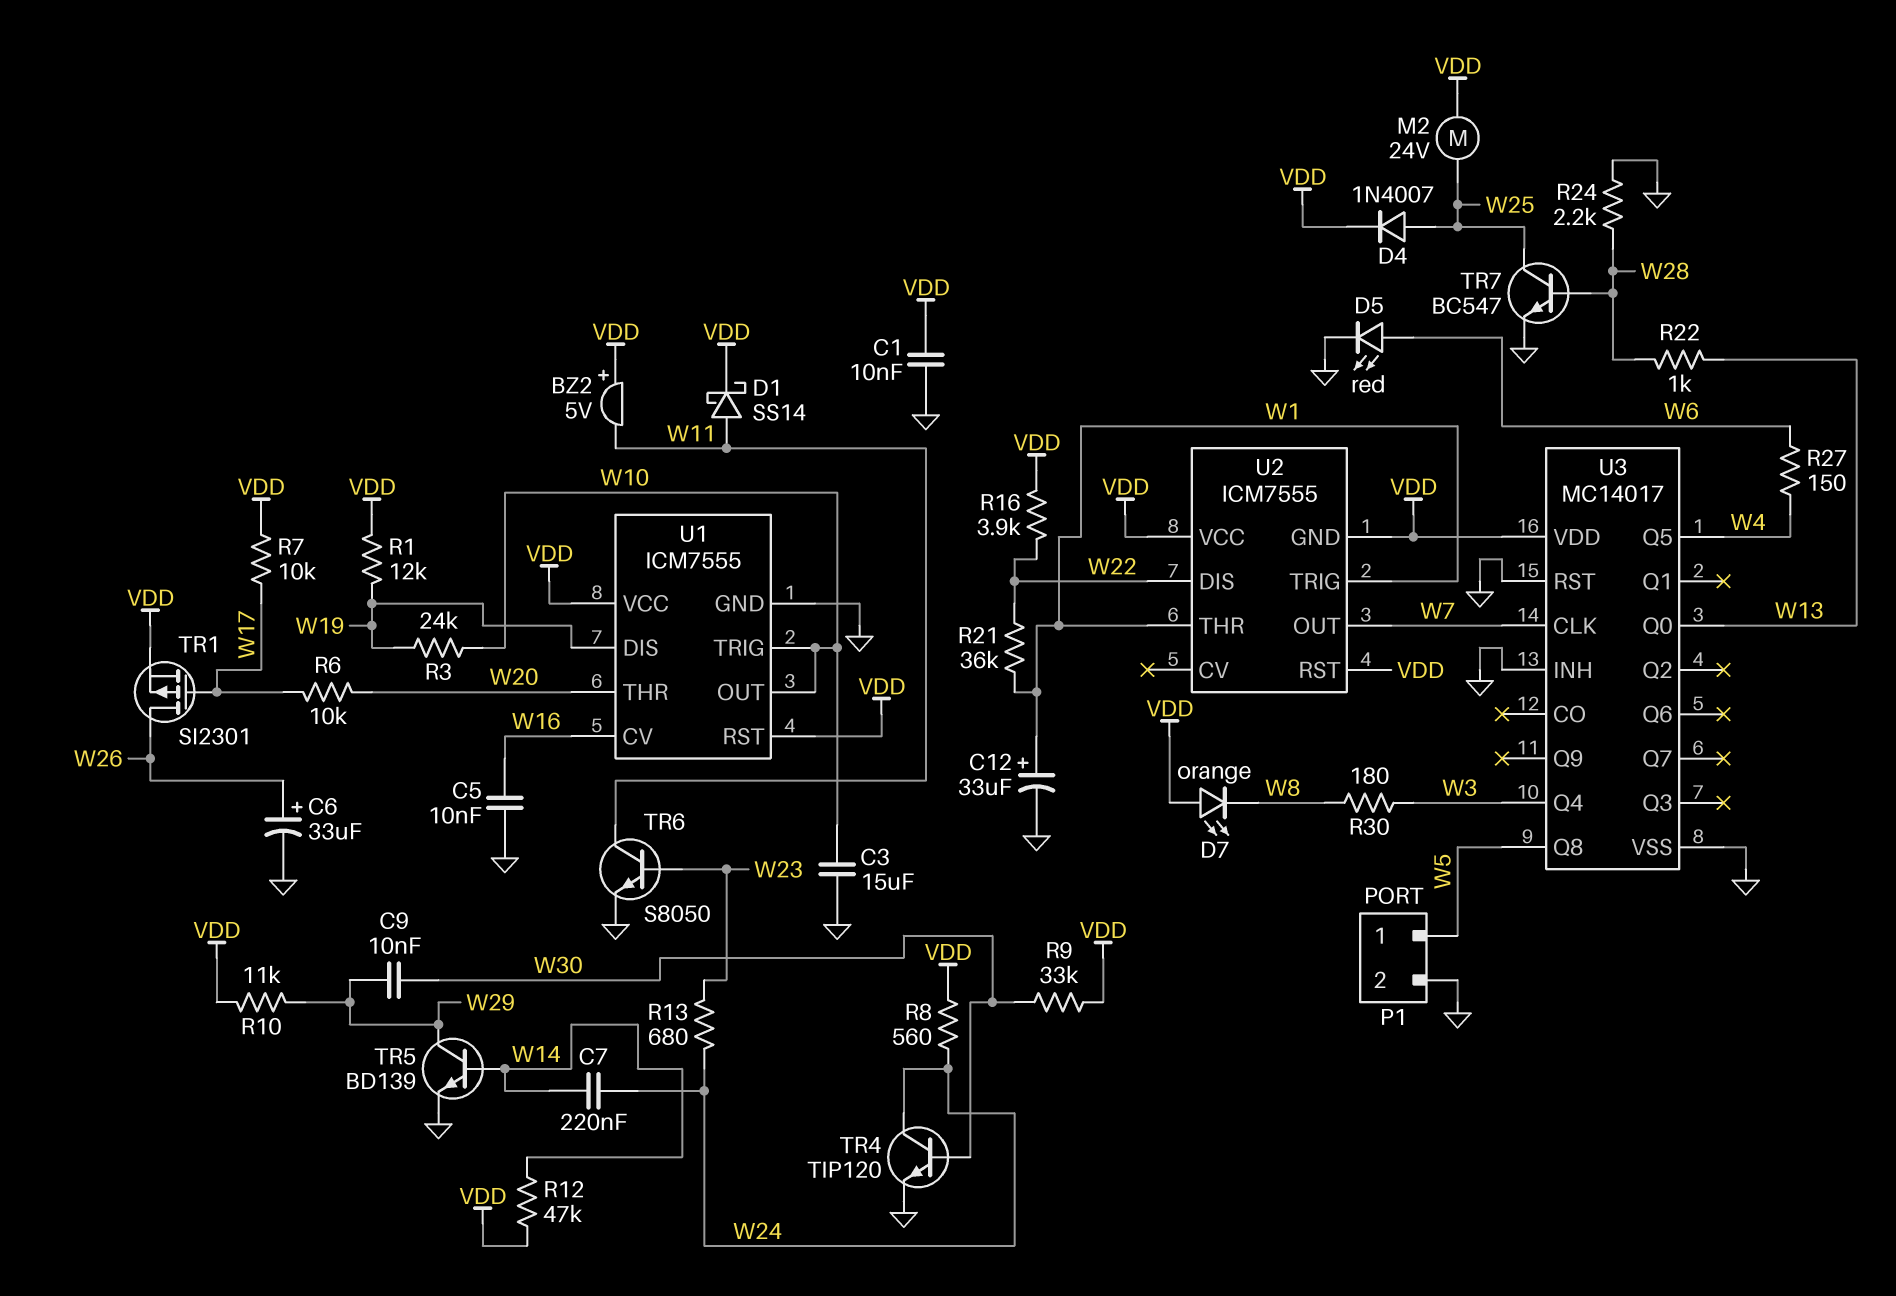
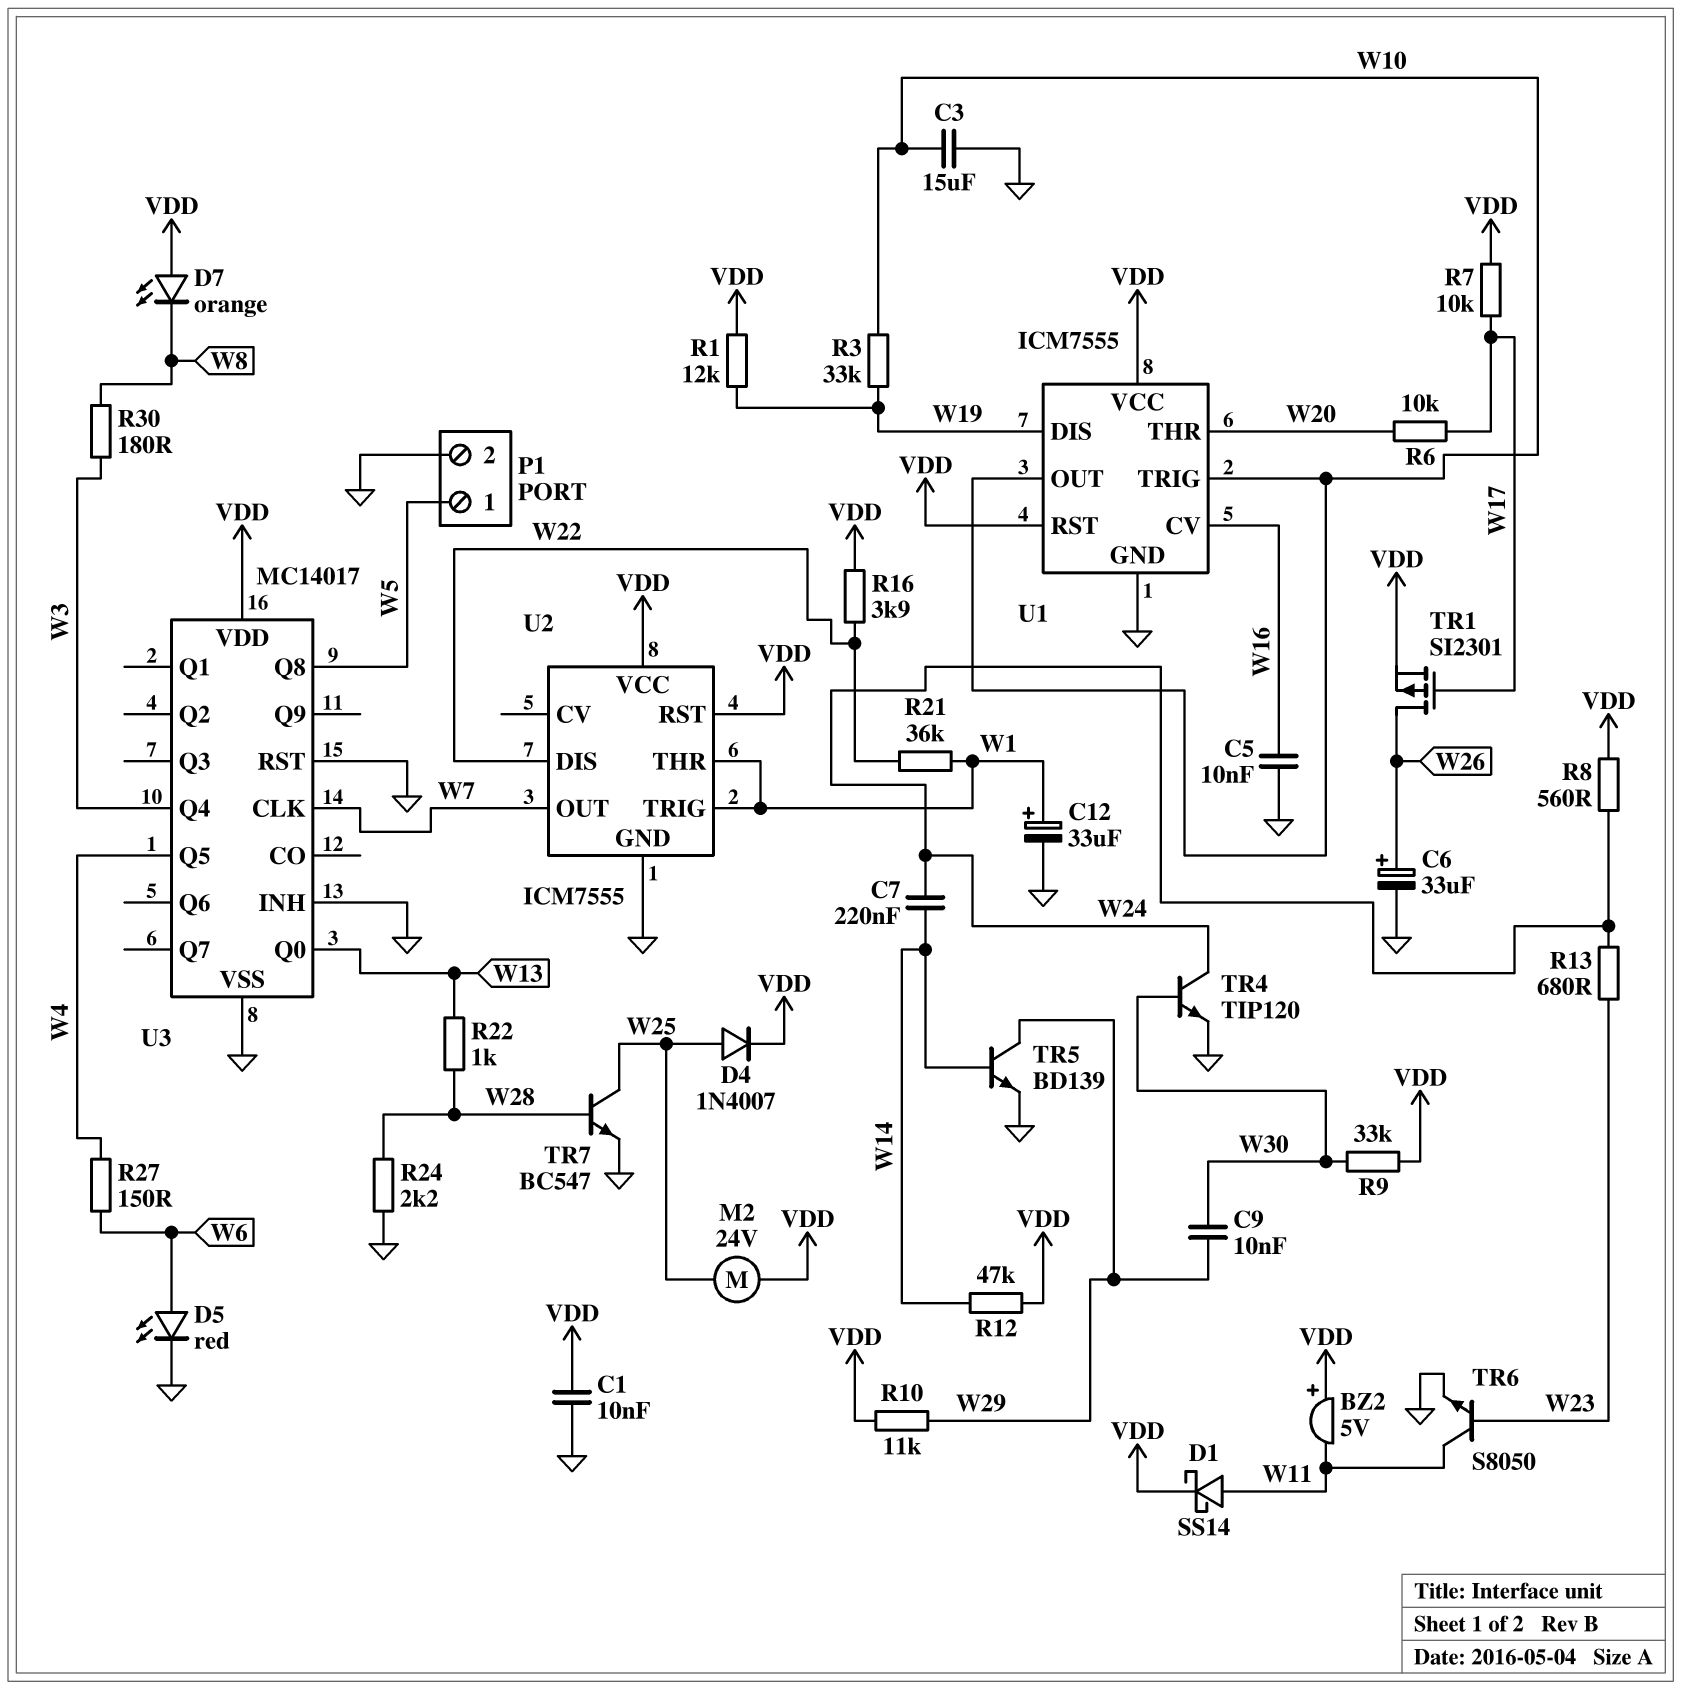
R3: 24k (W10, W19) -> 33k (W10, W19)
U2 pin GND: VDD -> GND

